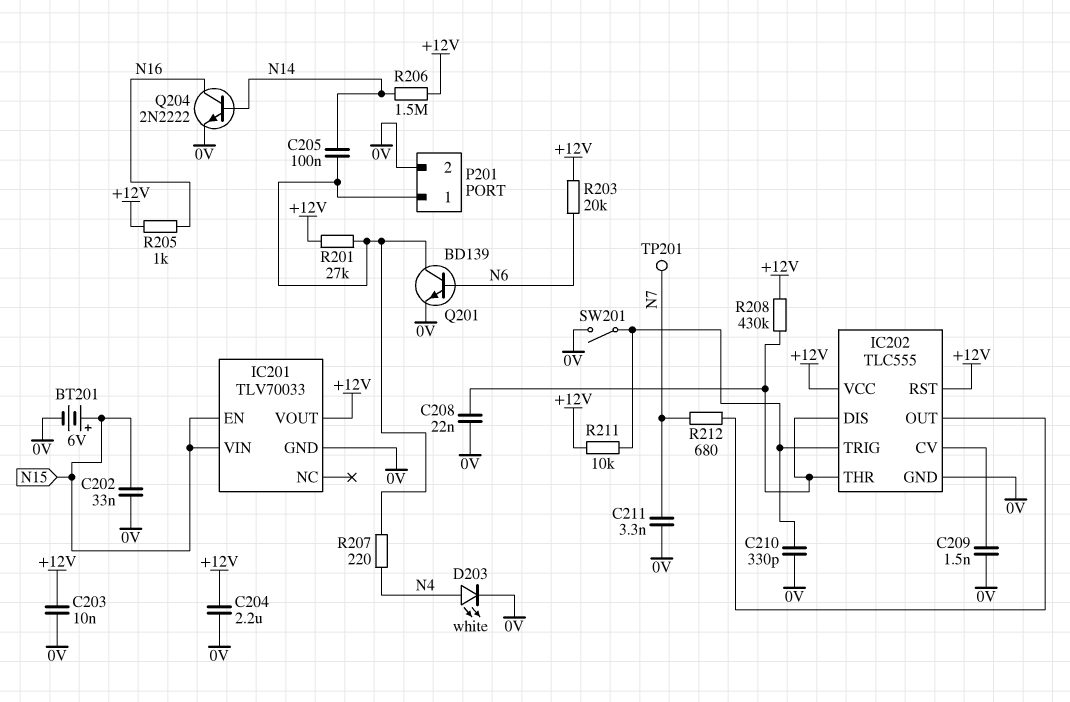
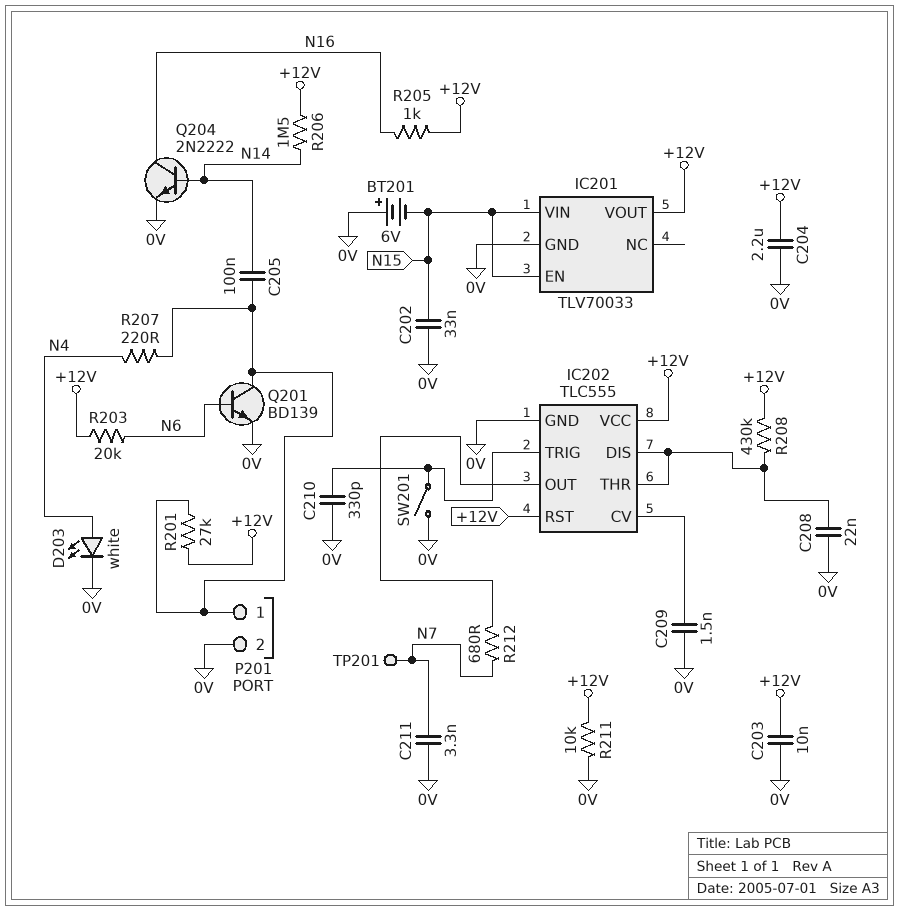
BT201: 6V (plus N15, minus 0V) -> 6V (plus 0V, minus N15)
R211: 10k (+12V, IC202/TRIG) -> 10k (+12V, 0V)

